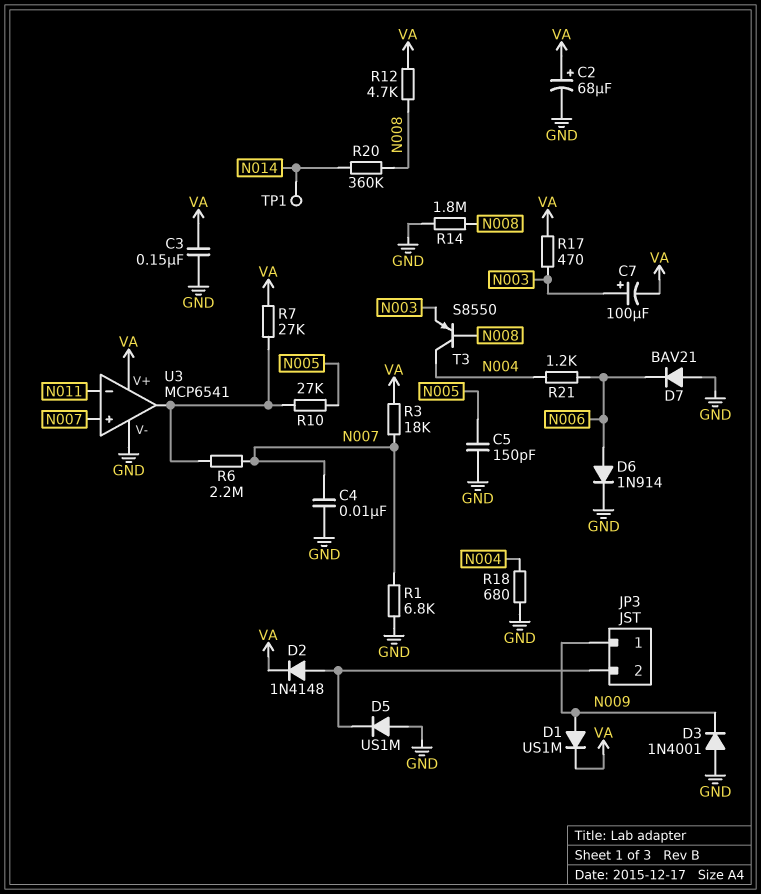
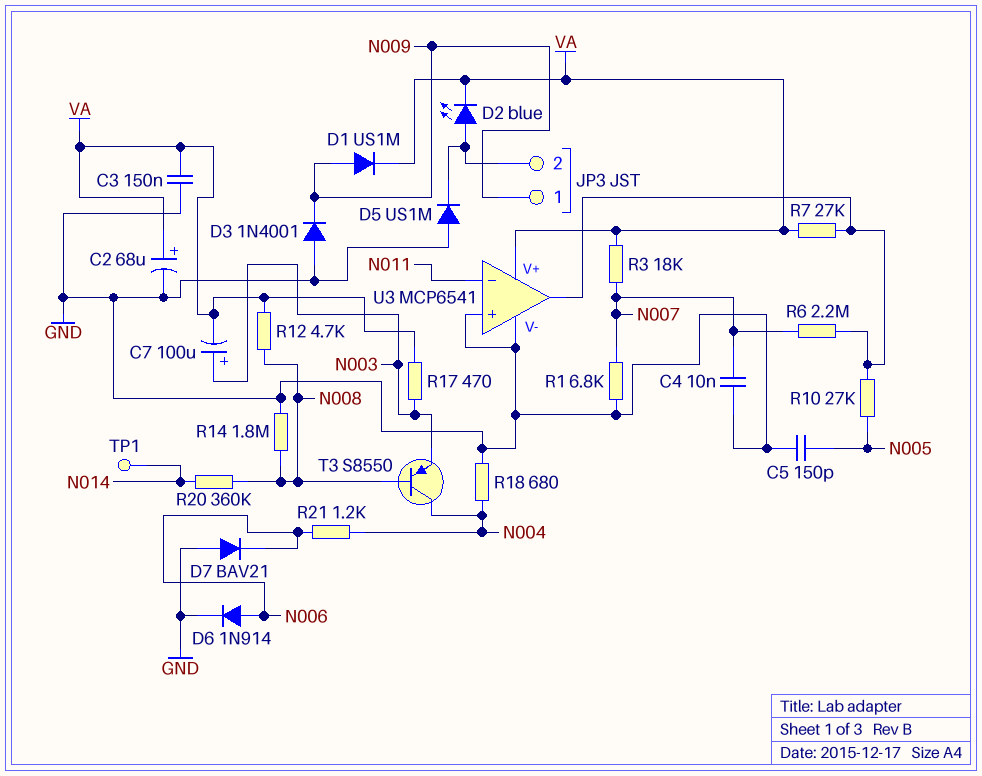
D2: diode 1N4148 (A JP3/2, K VA) -> LED blue (A JP3/2, K VA)
U3 pin in+: N007 -> GND

